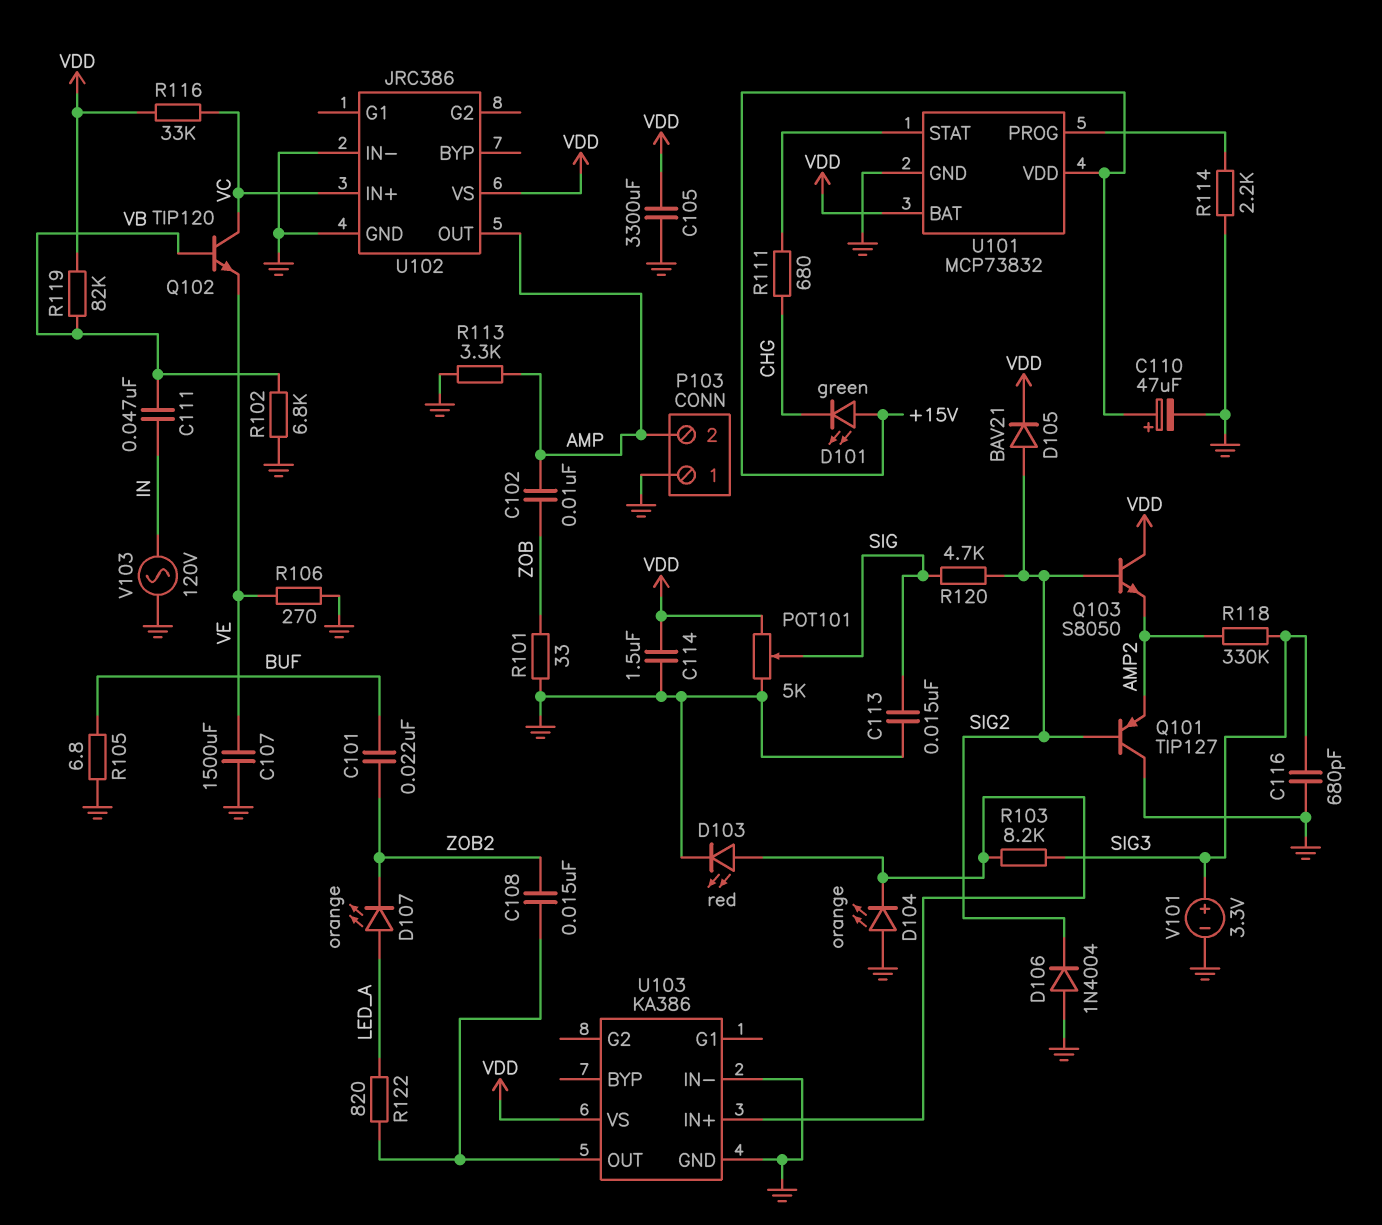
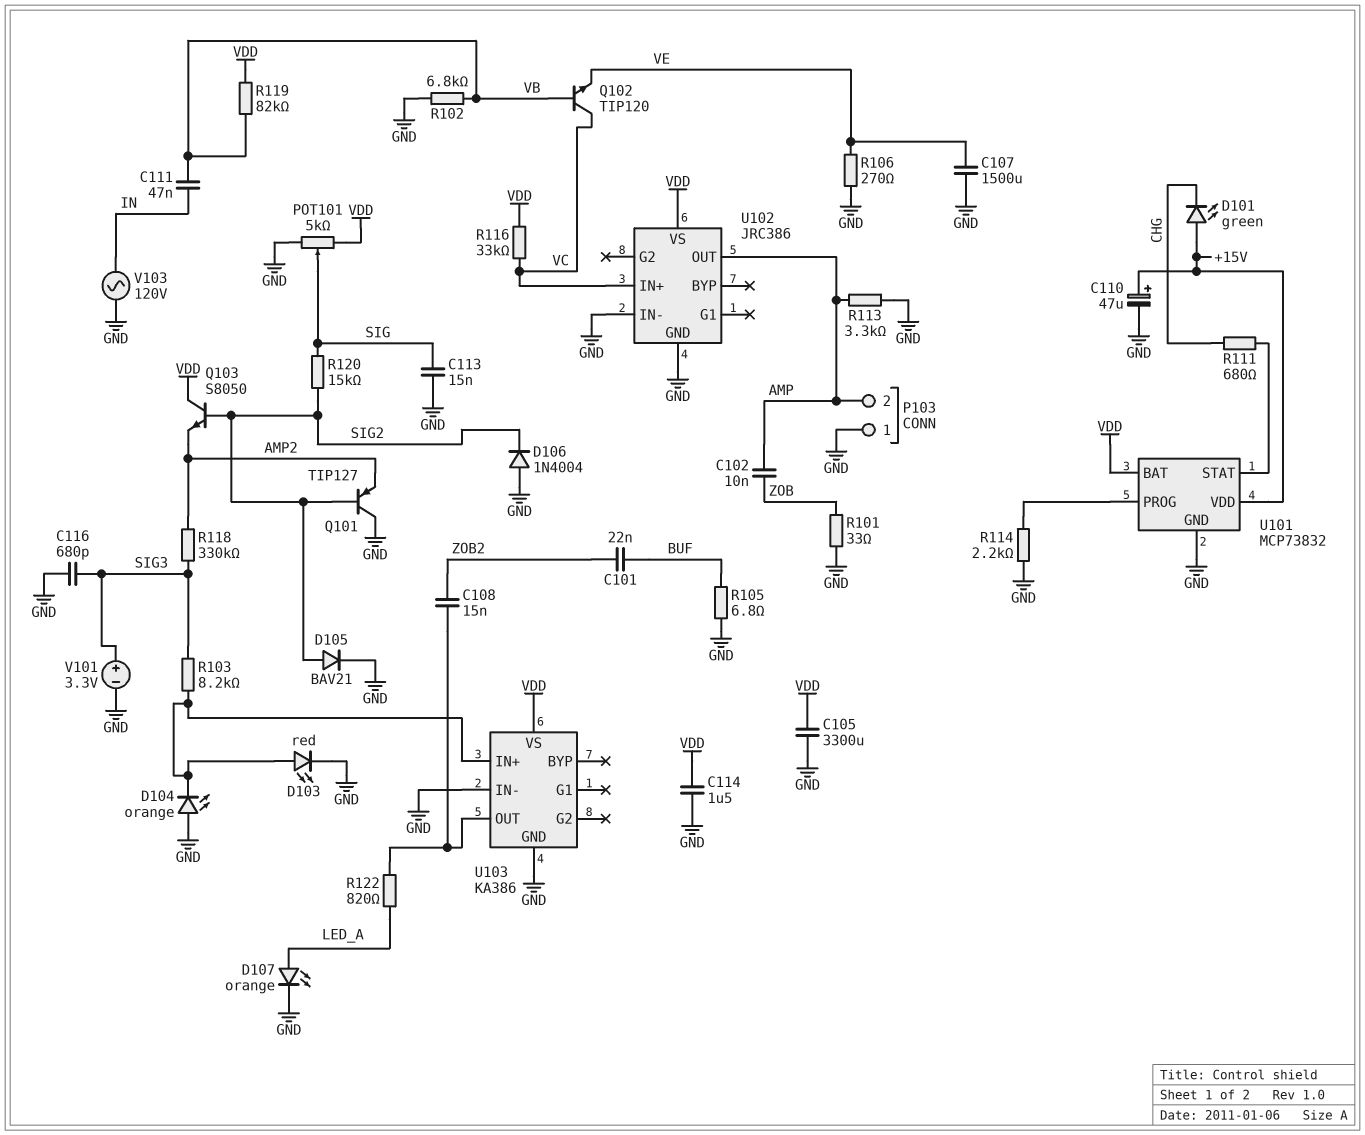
D105: diode BAV21 (A SIG2, K VDD) -> diode BAV21 (A SIG2, K GND)
D107: LED orange (A LED_A, K ZOB2) -> LED orange (A LED_A, K GND)
R120: 4.7k (SIG, SIG2) -> 15k (SIG, SIG2)

